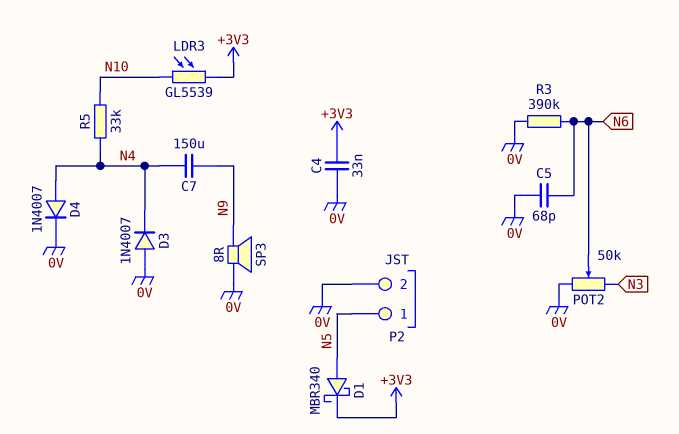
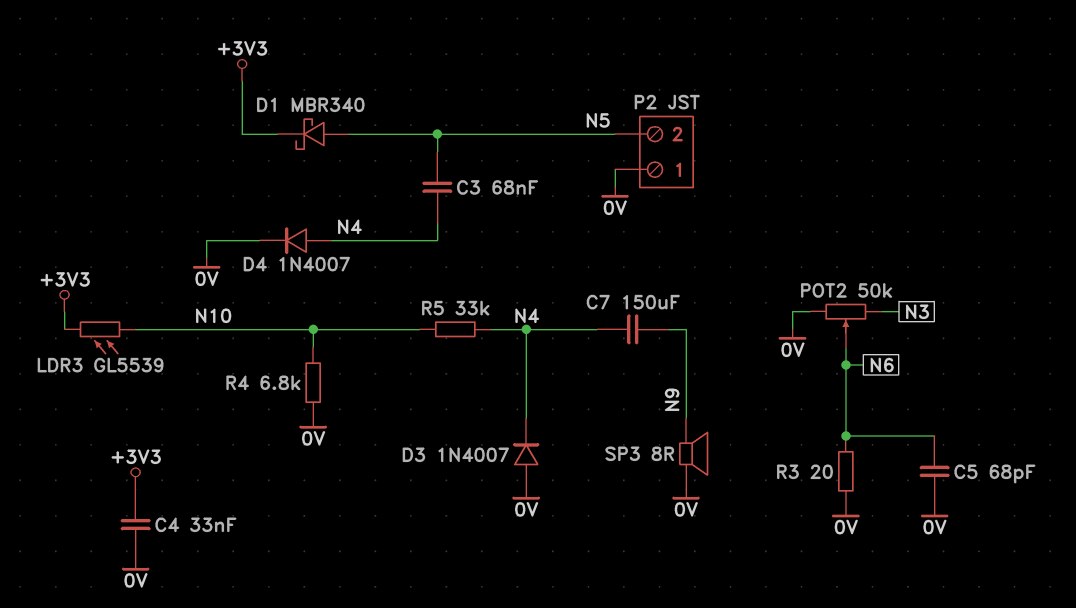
C3: none -> 68nF (N4, N5)
P2 pin 1: N5 -> 0V
P2 pin 2: 0V -> N5
R3: 390k (0V, N6) -> 20 (0V, N6)
R4: none -> 6.8k (0V, N10)

